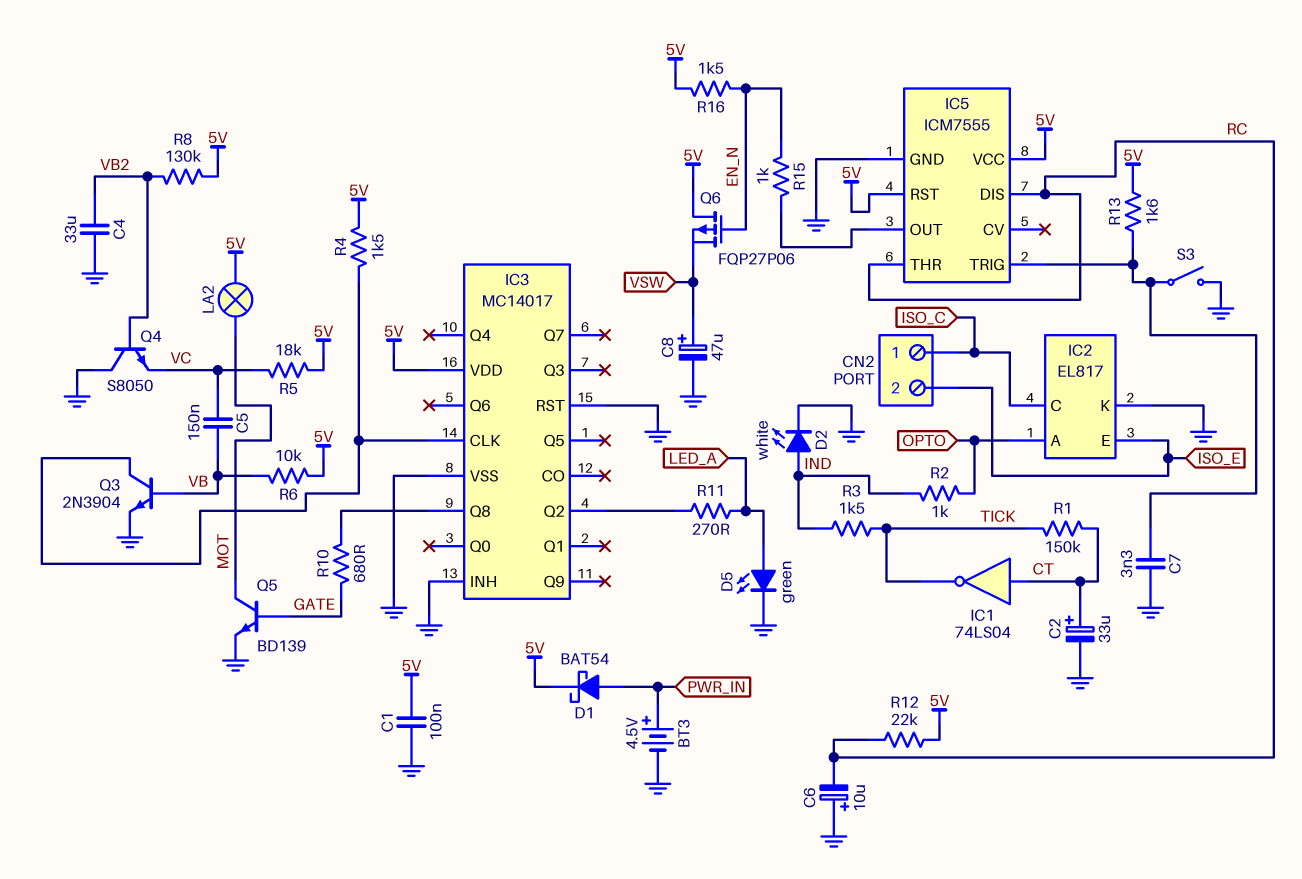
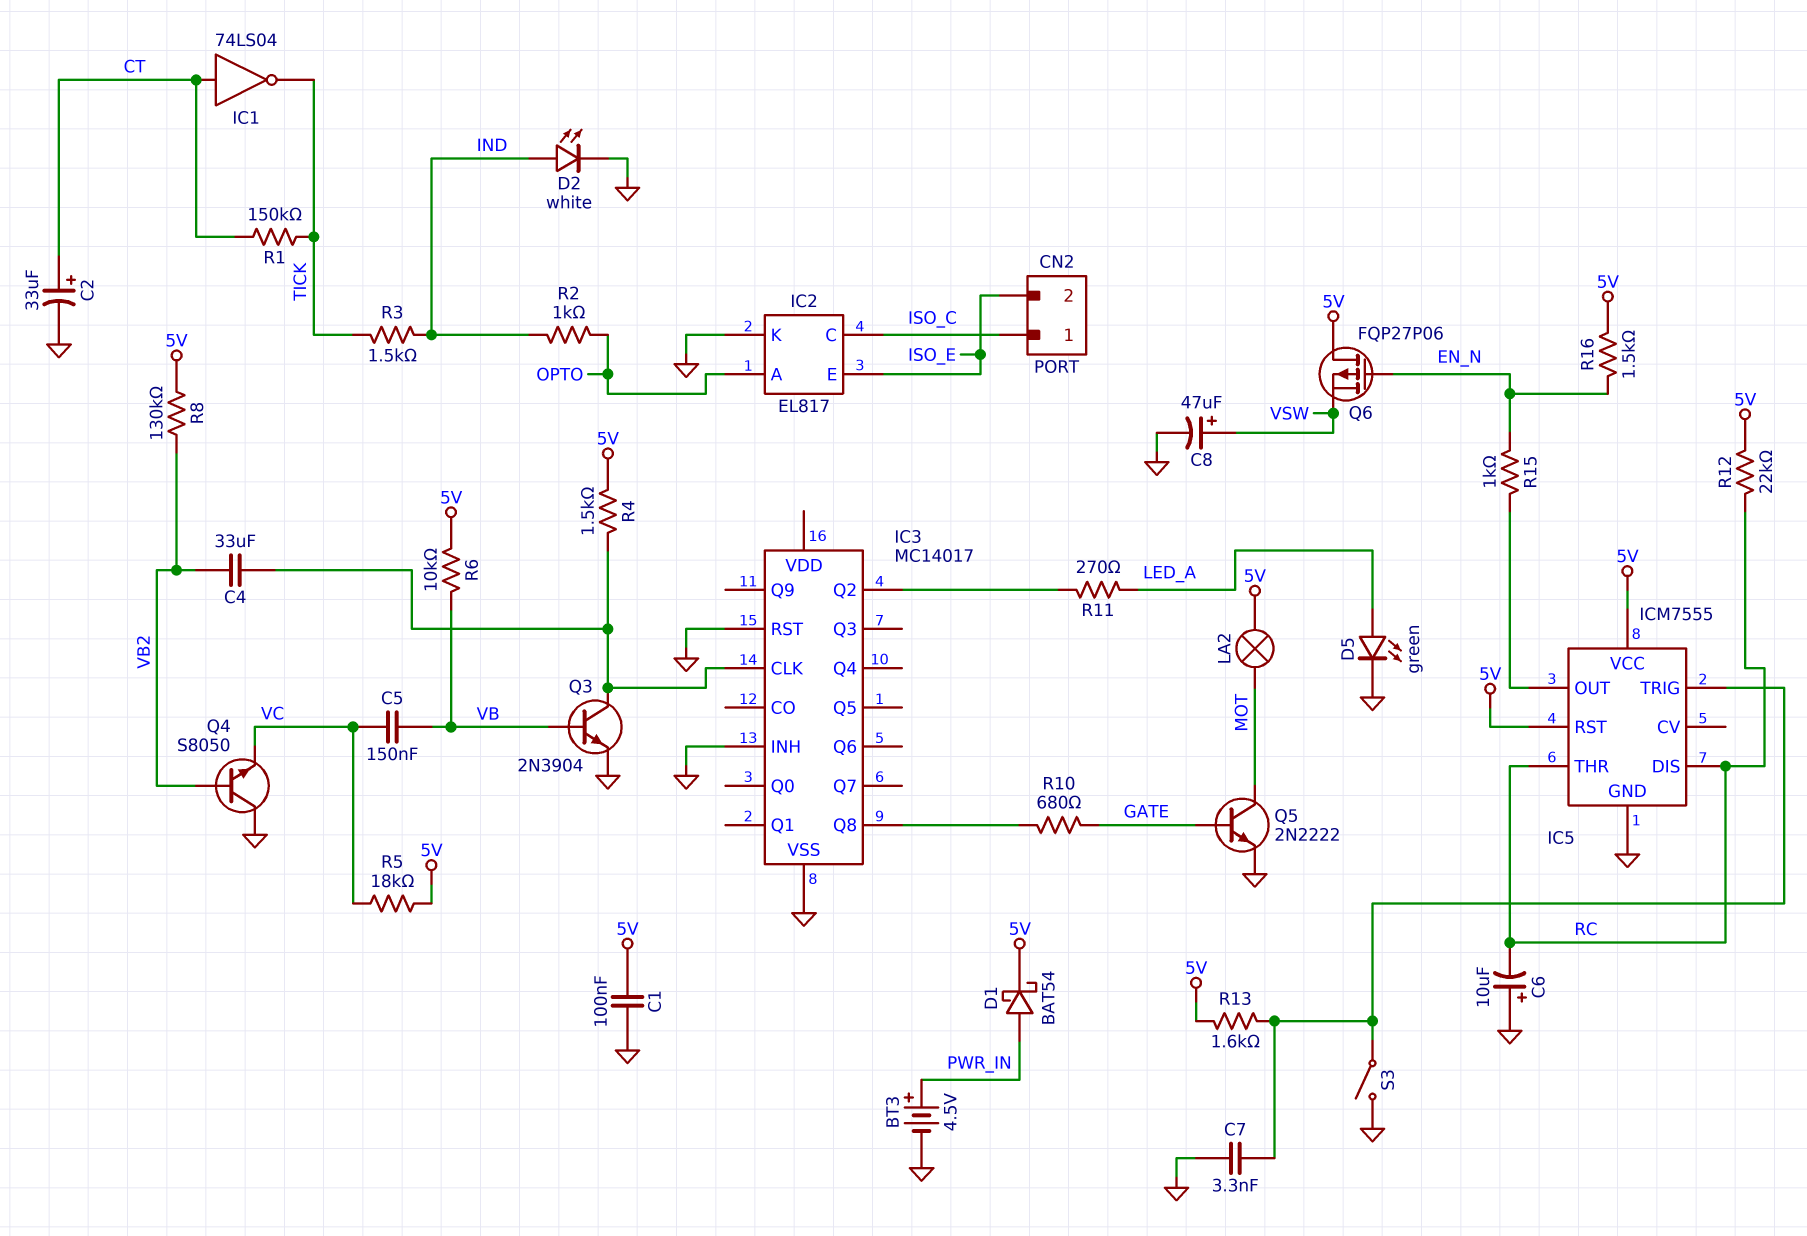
C4: 33uF (GND, VB2) -> 33uF (IC3/CLK, VB2)
IC3 pin VDD: 5V -> none
Q5: NPN BD139 (B GATE, C MOT, E GND) -> NPN 2N2222 (B GATE, C MOT, E GND)

